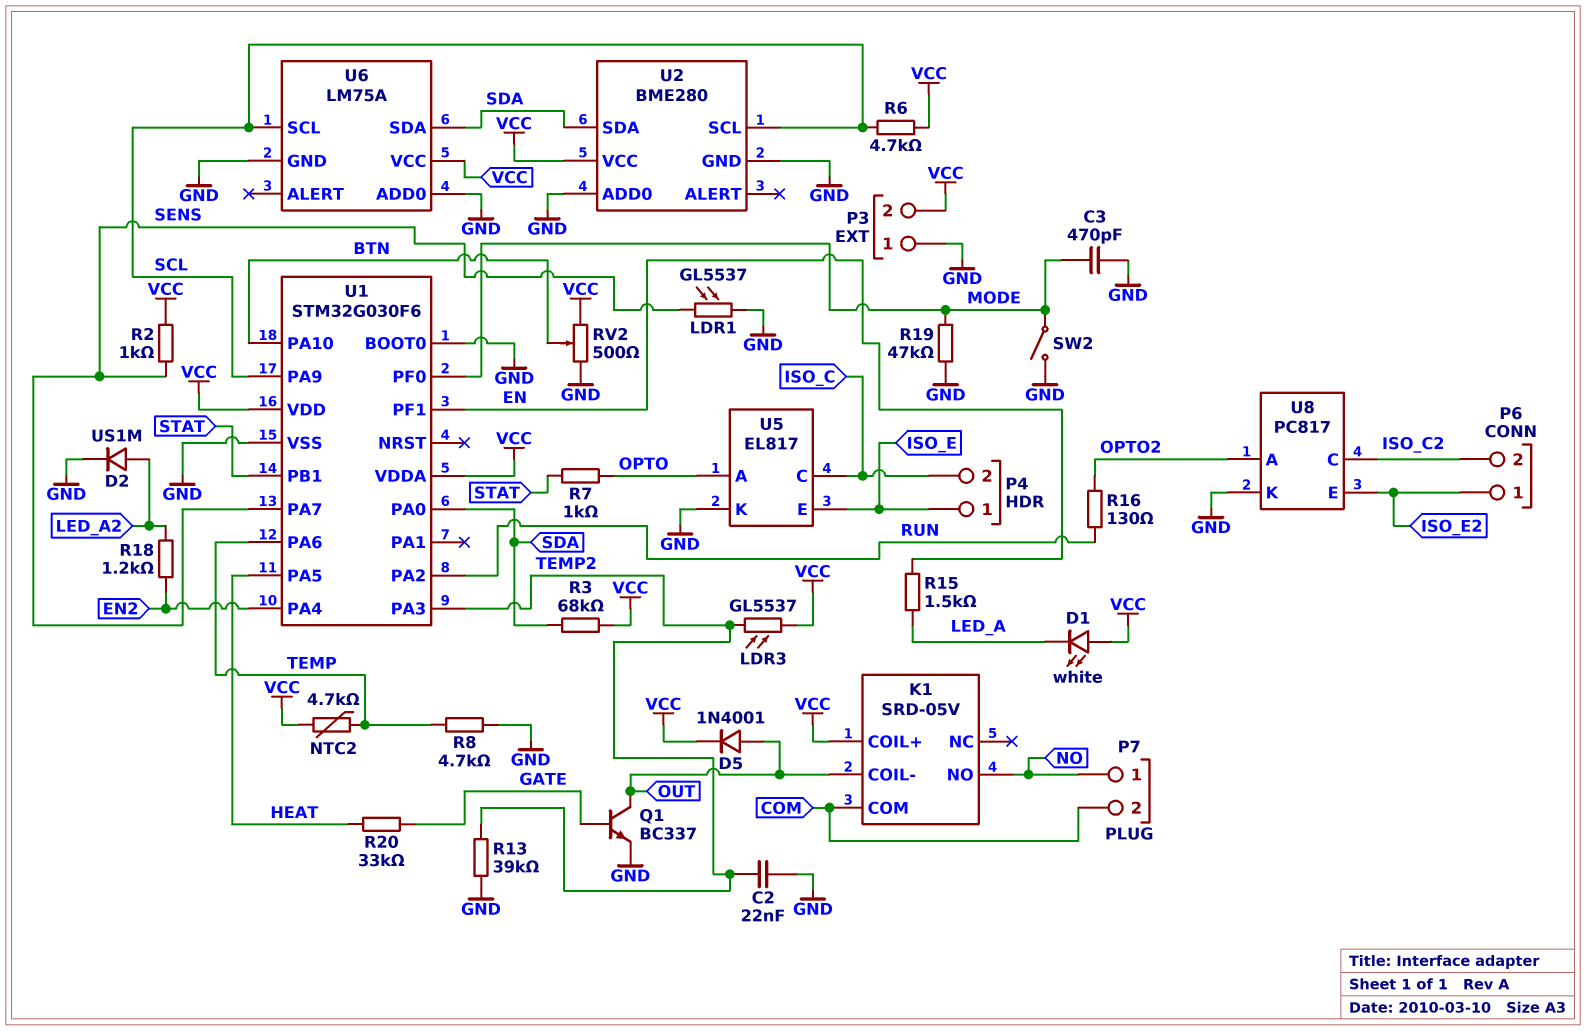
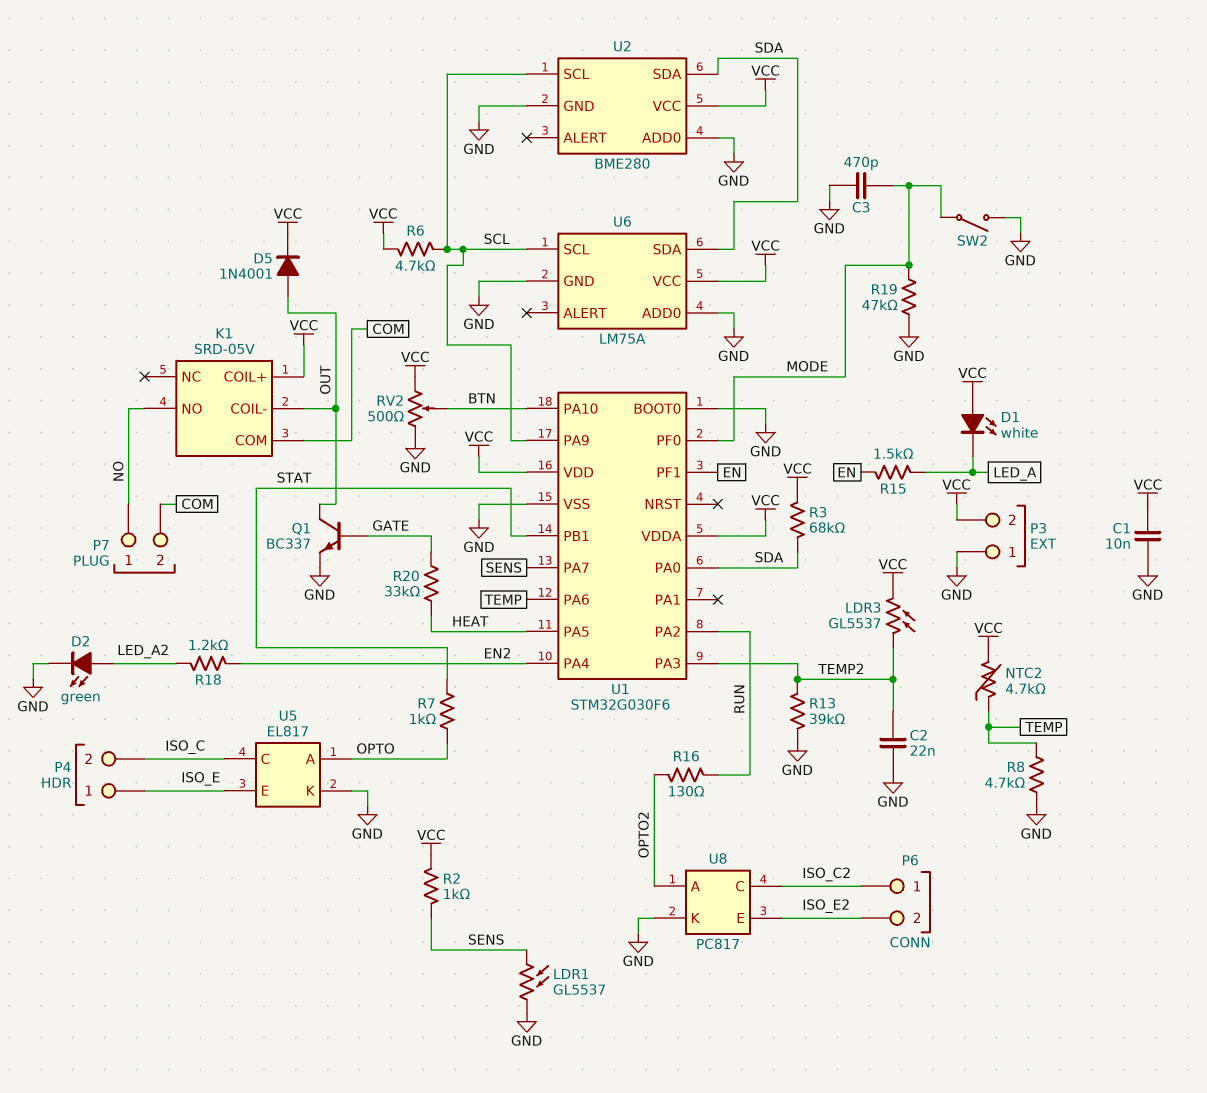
C1: none -> 10nF (GND, VCC)
D2: diode US1M (A LED_A2, K GND) -> LED green (A LED_A2, K GND)
P6 pin 1: ISO_E2 -> ISO_C2
P6 pin 2: ISO_C2 -> ISO_E2

